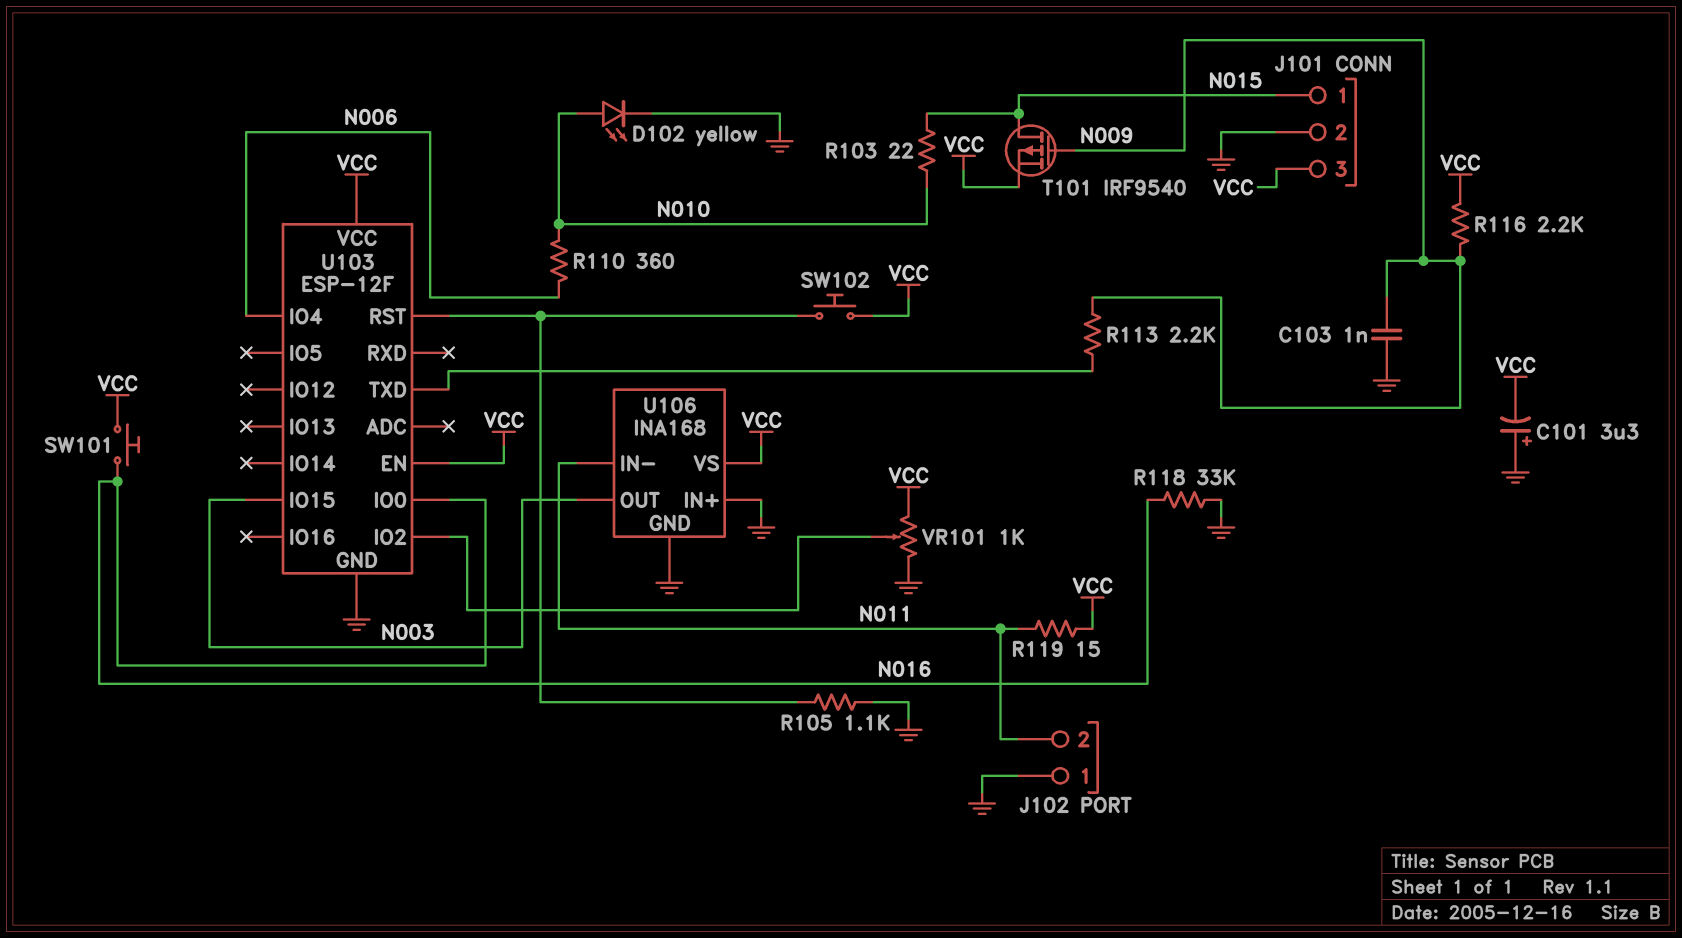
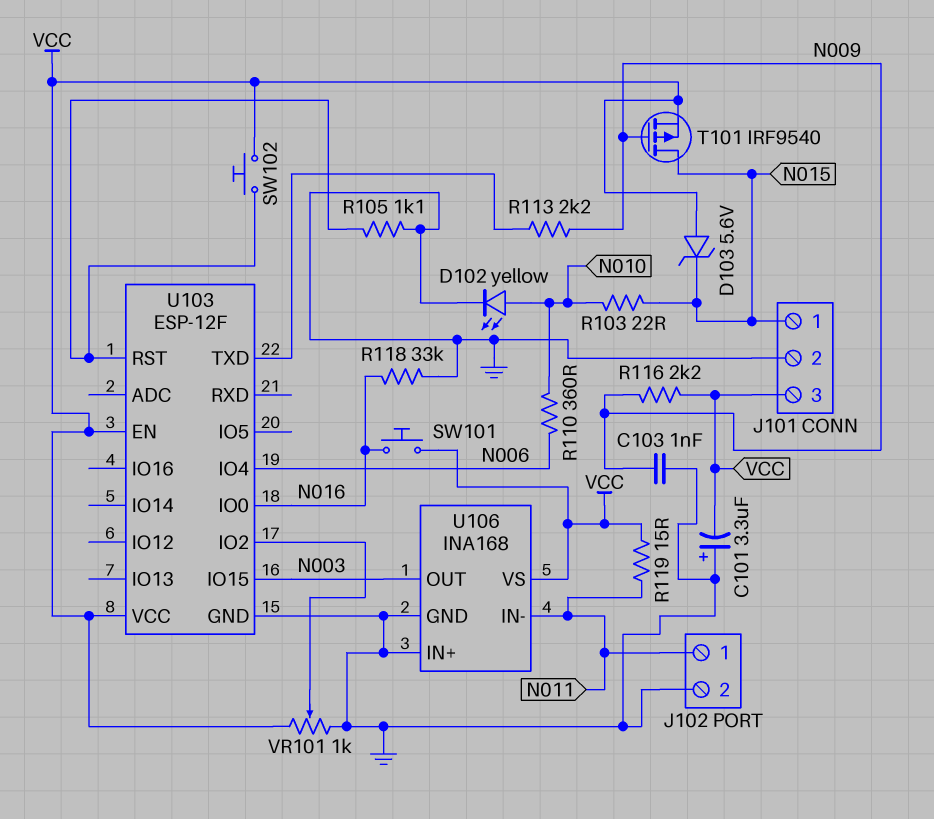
D103: none -> zener 5.6V (A VCC, K N015)
J102 pin 1: GND -> N011
J102 pin 2: N011 -> GND

